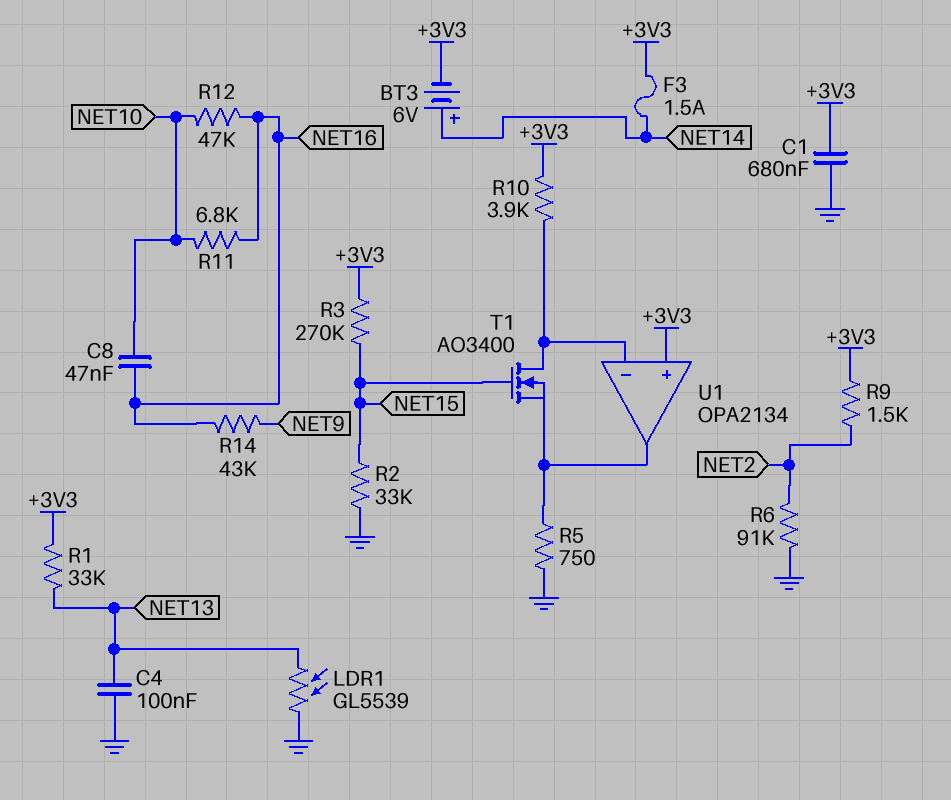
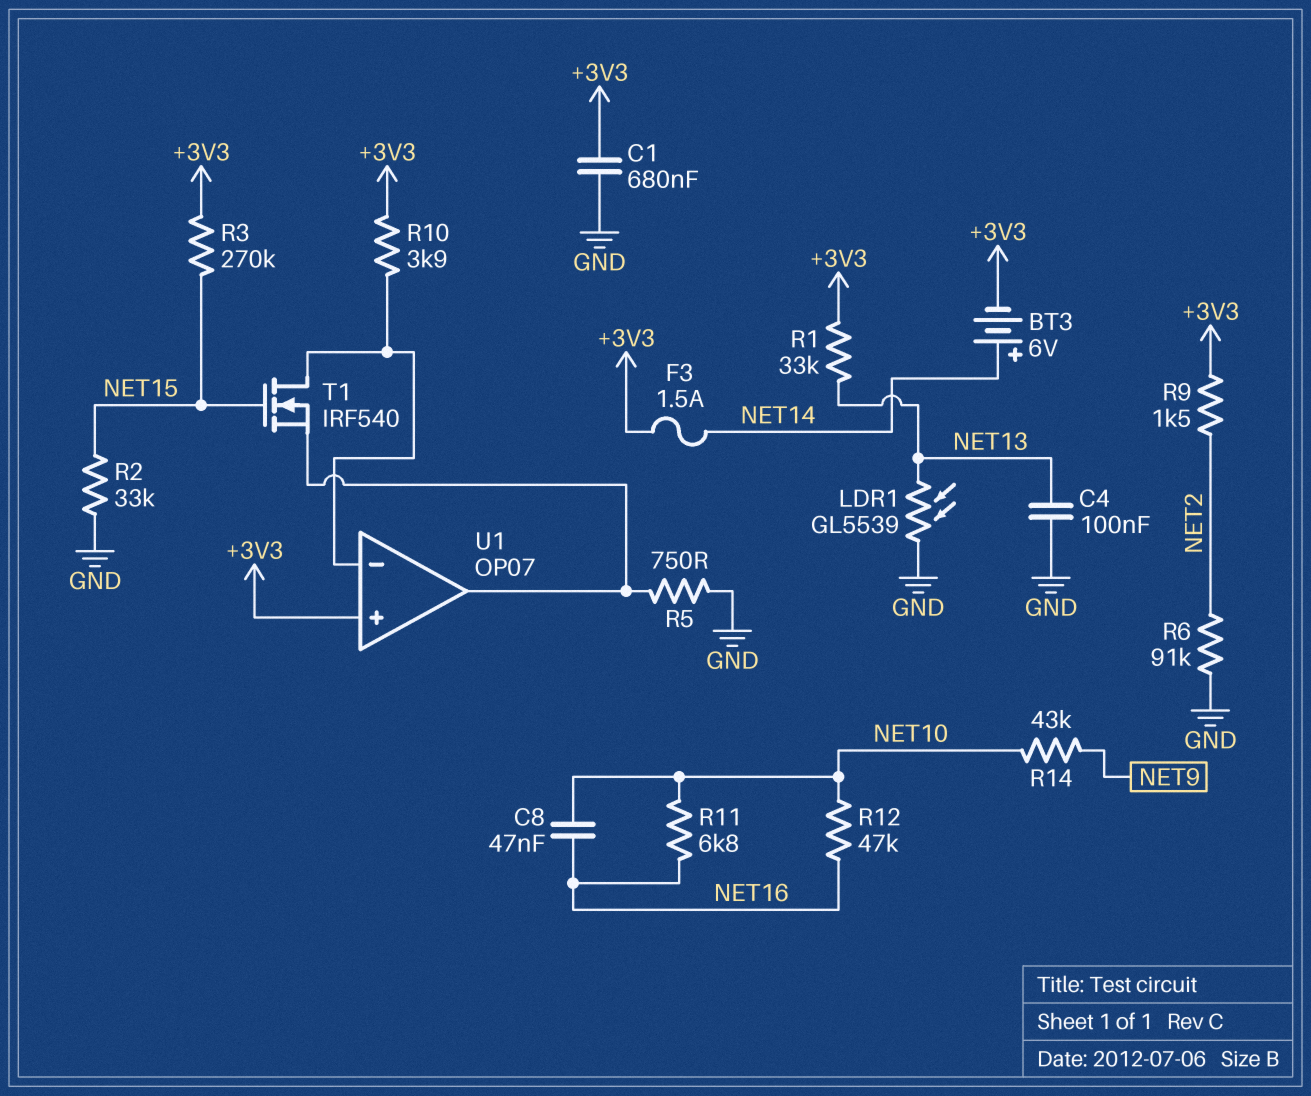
R14: 43k (NET9, NET16) -> 43k (NET9, NET10)
T1: NMOS AO3400 (G NET15, D U1/in-, S U1/out) -> NMOS IRF540 (G NET15, D U1/in-, S U1/out)
U1: OPA2134 -> OP07

